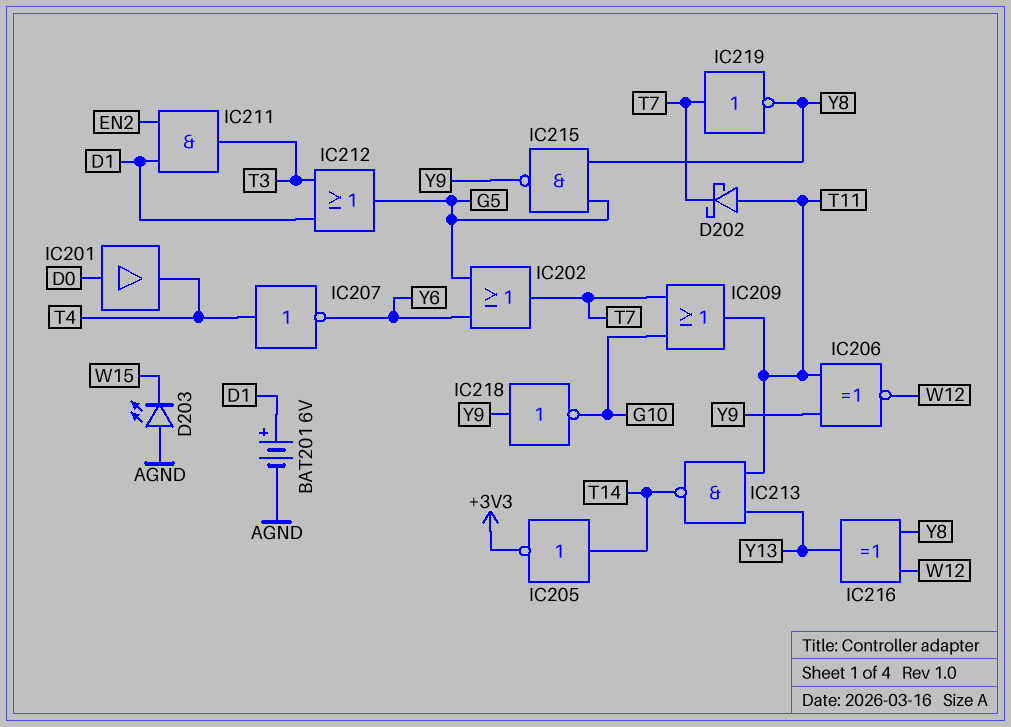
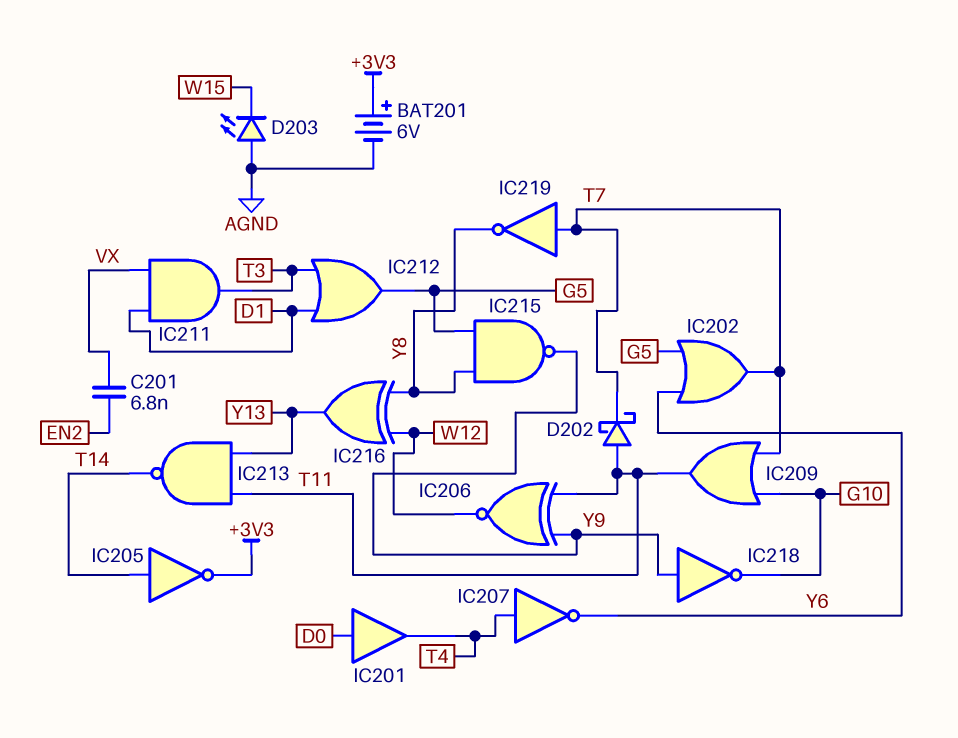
BAT201: 6V (plus D1, minus AGND) -> 6V (plus +3V3, minus AGND)
C201: none -> 6.8nF (EN2, VX)
IC211: AND (in D1, in EN2, out T3) -> AND (in D1, in VX, out T3)

